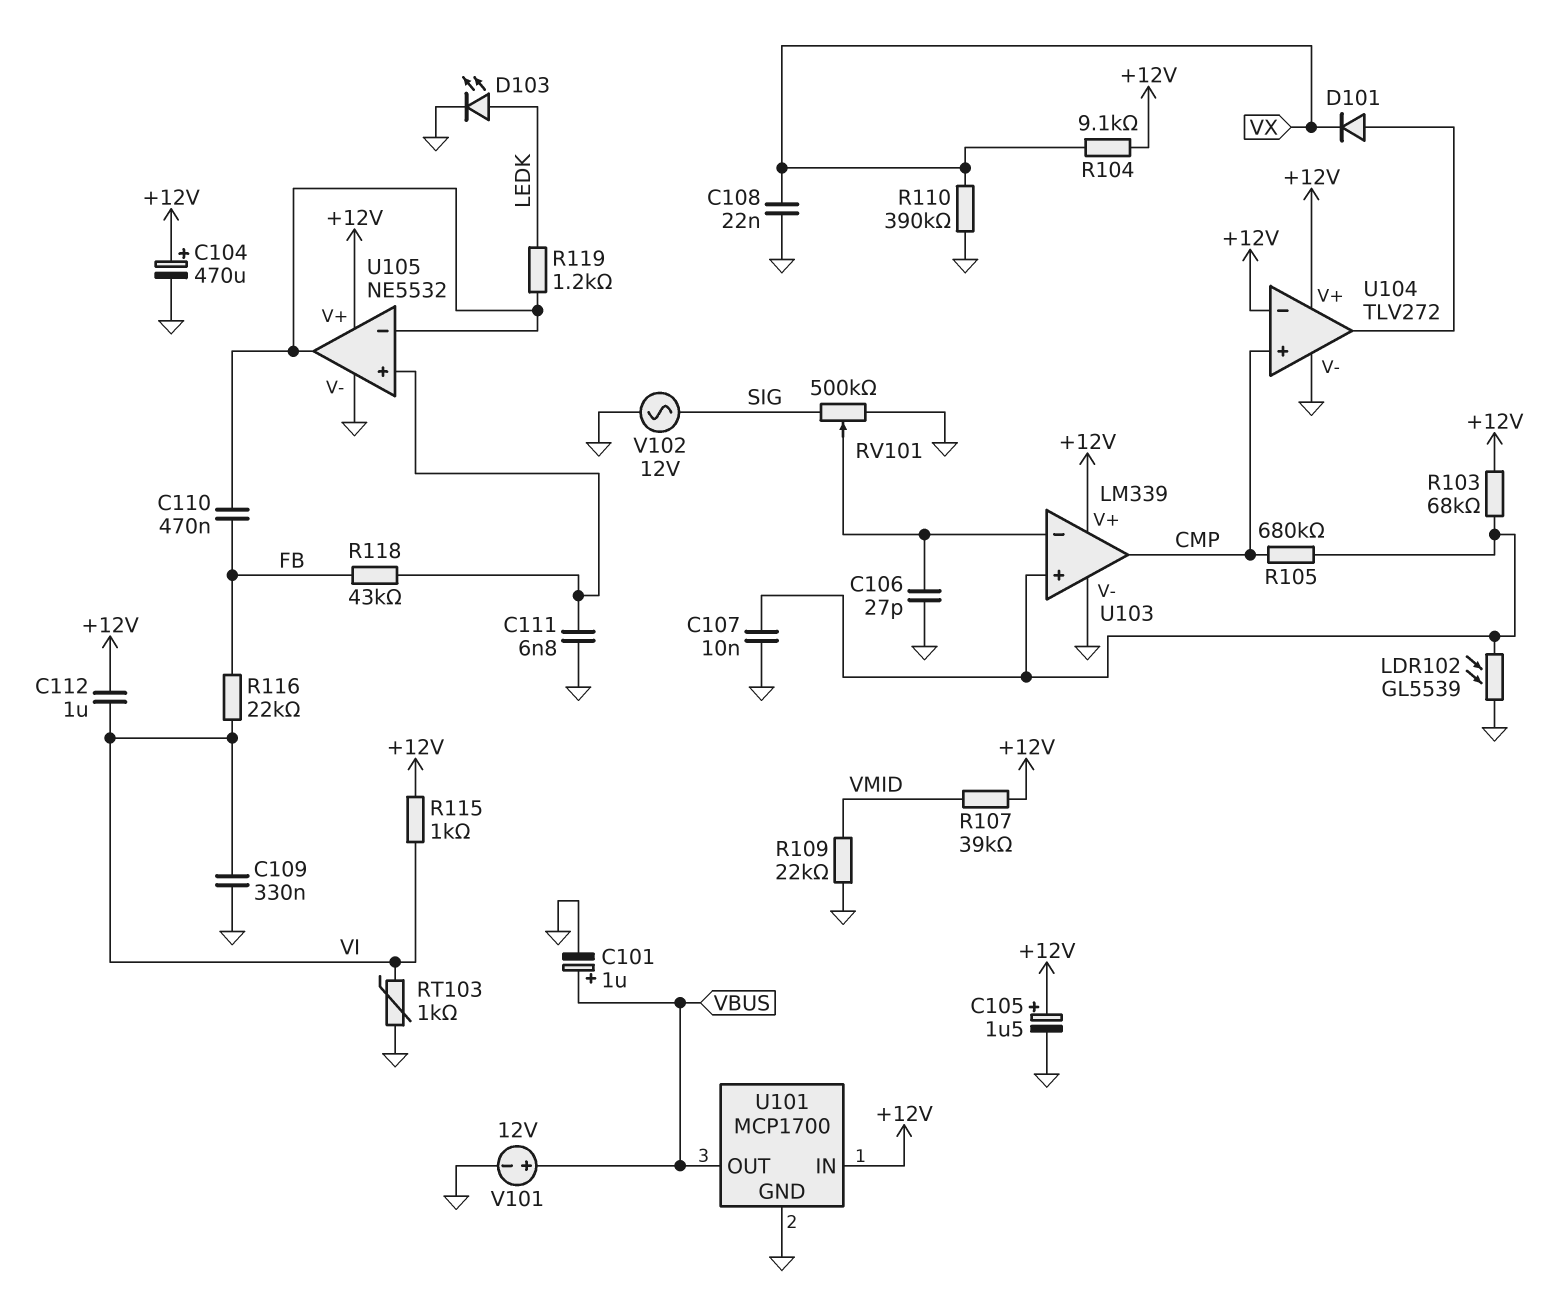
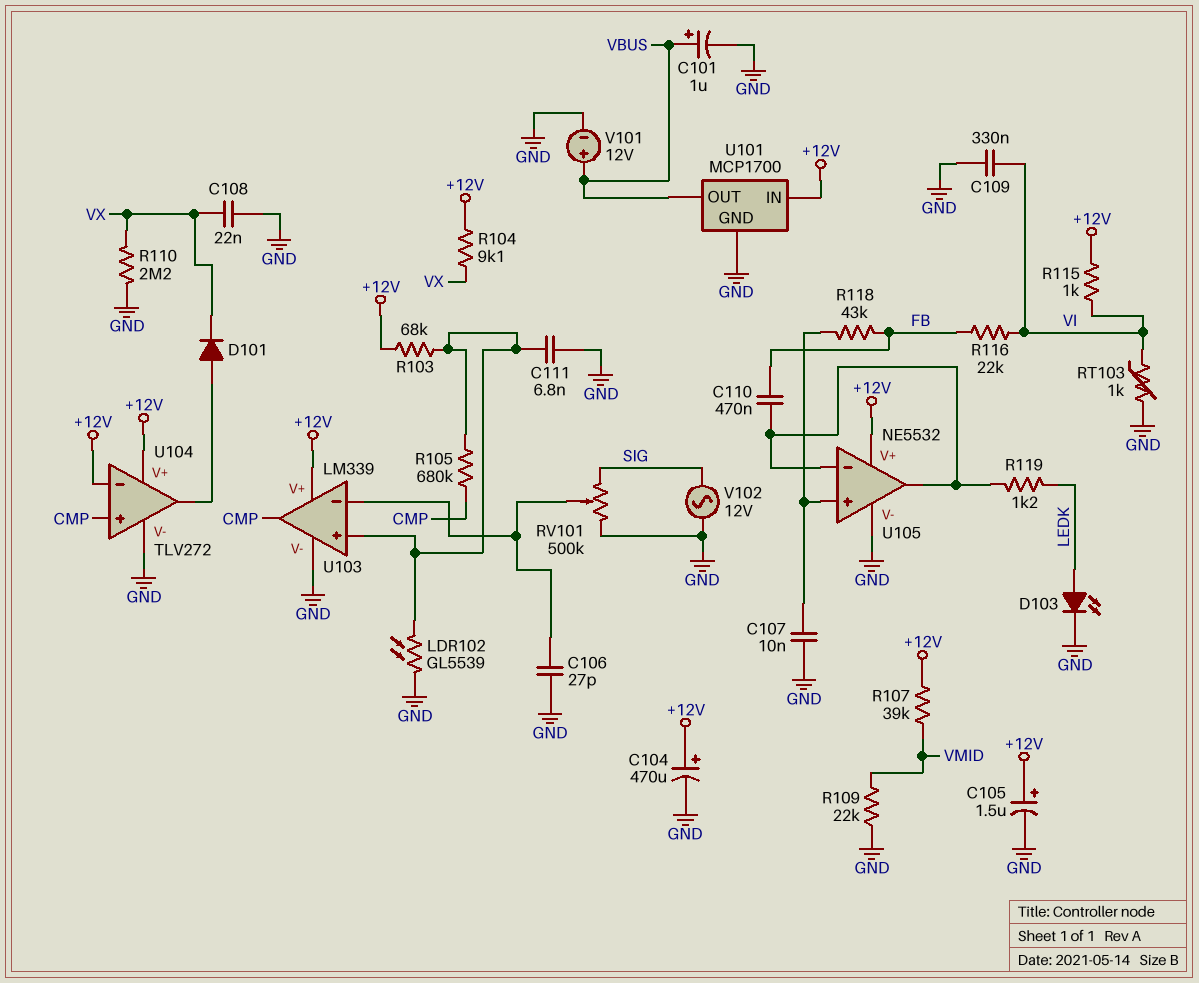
C107: 10nF (GND, U103/in+) -> 10nF (GND, U105/in+)
C111: 6.8nF (GND, U105/in+) -> 6.8nF (GND, U103/in+)
C112: 1uF (+12V, VI) -> none
R110: 390k (GND, VX) -> 2.2M (GND, VX)

